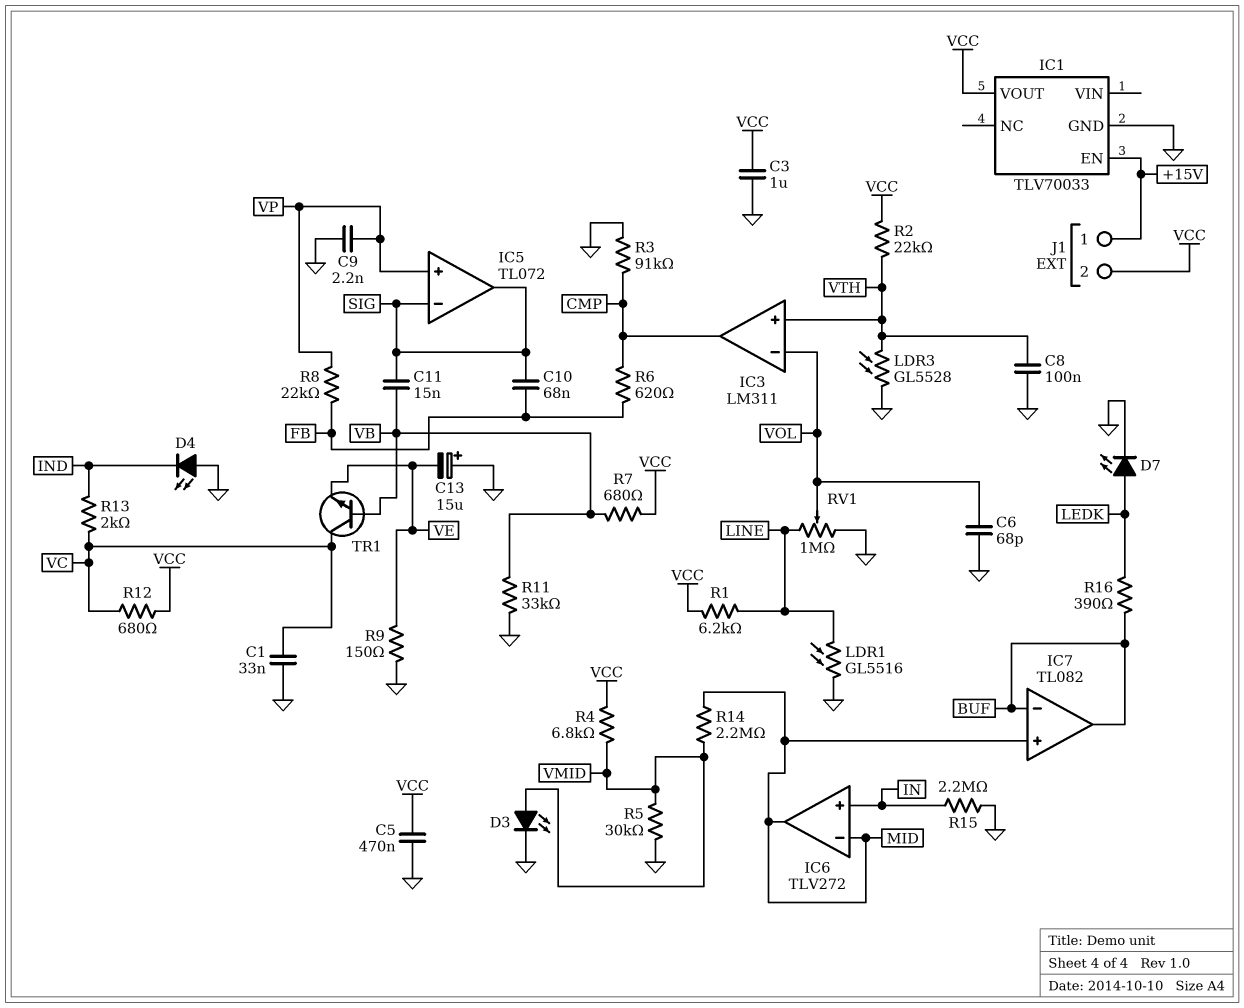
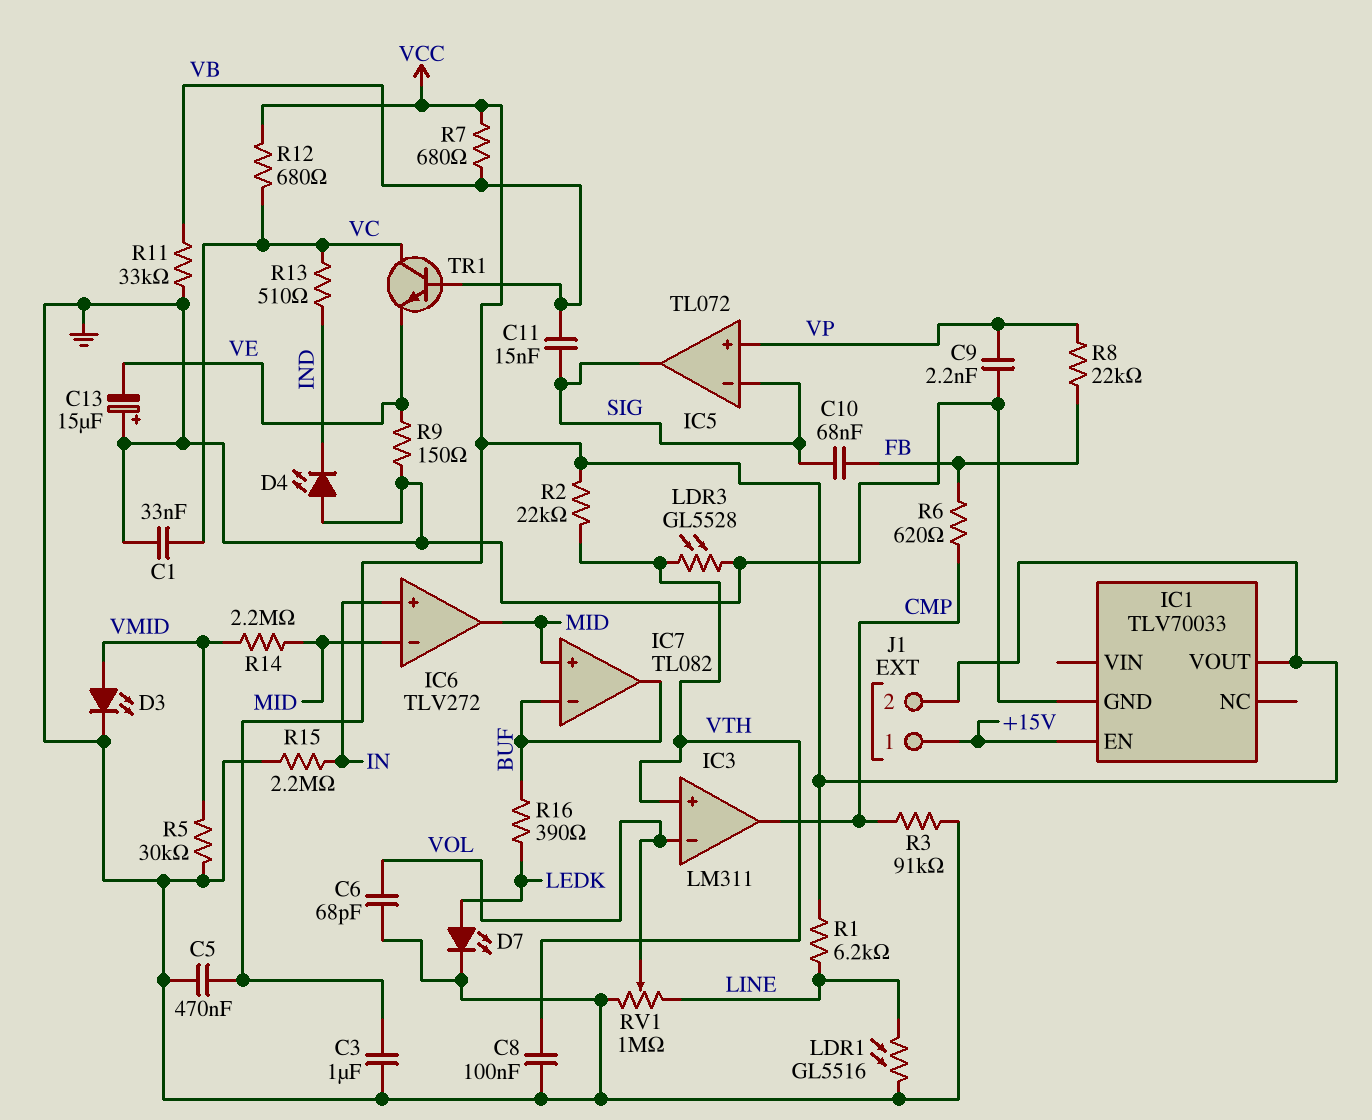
R4: 6.8k (VCC, VMID) -> none
R13: 2k (IND, VC) -> 510 (IND, VC)

